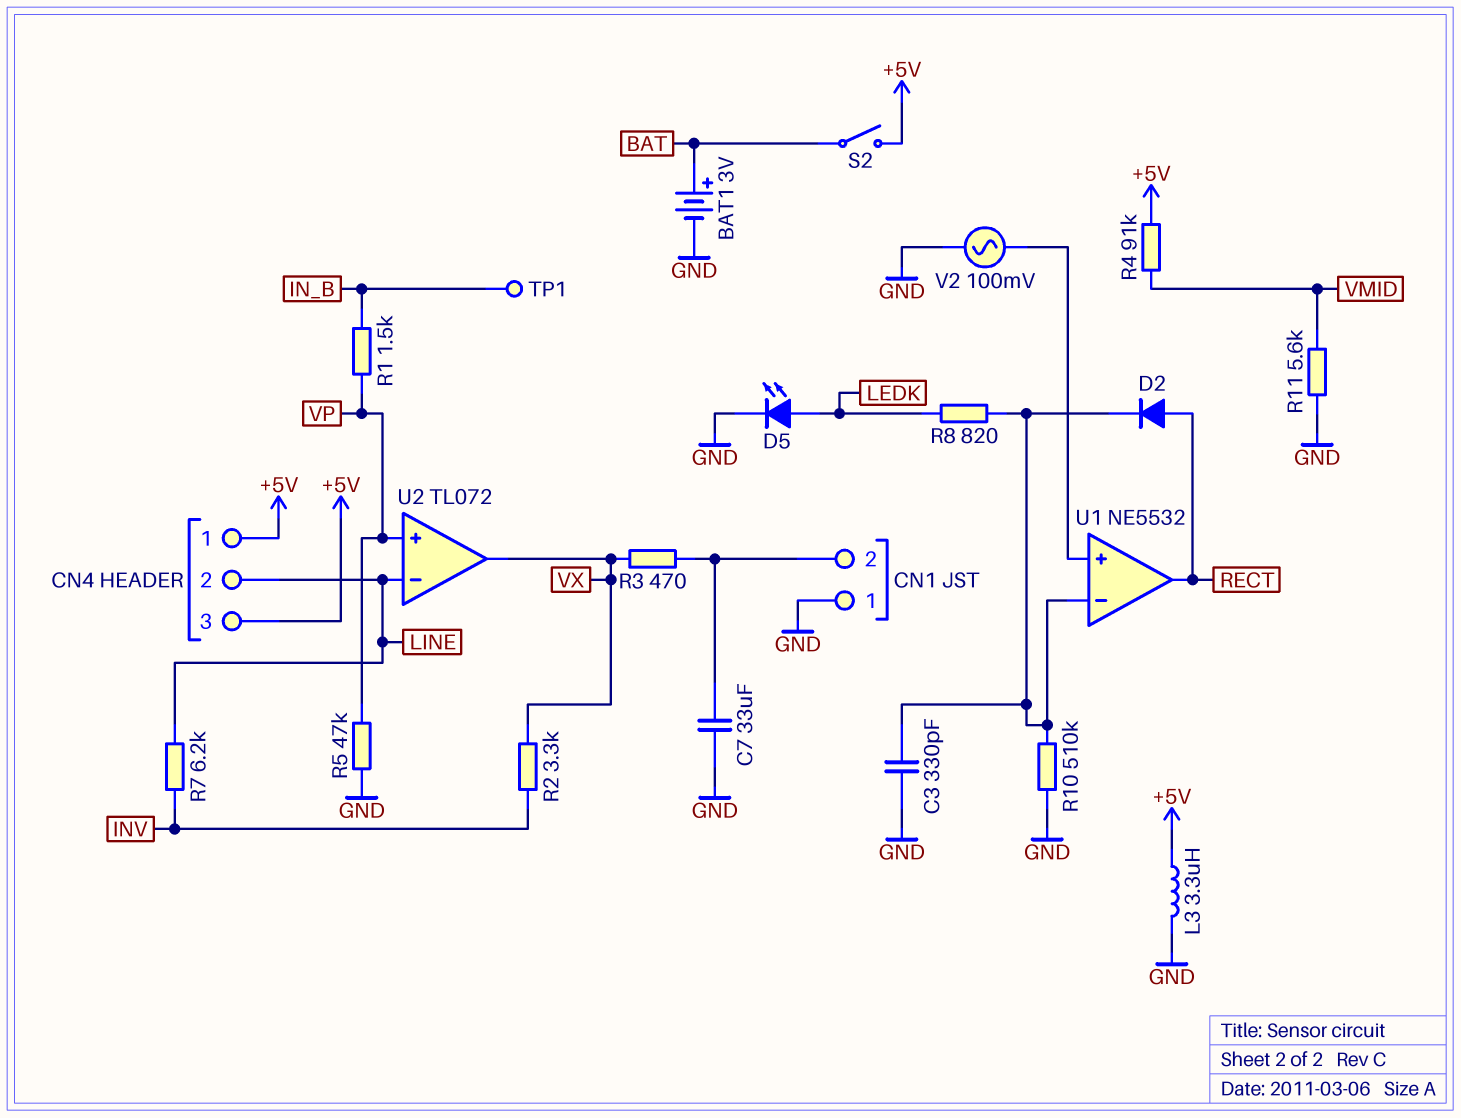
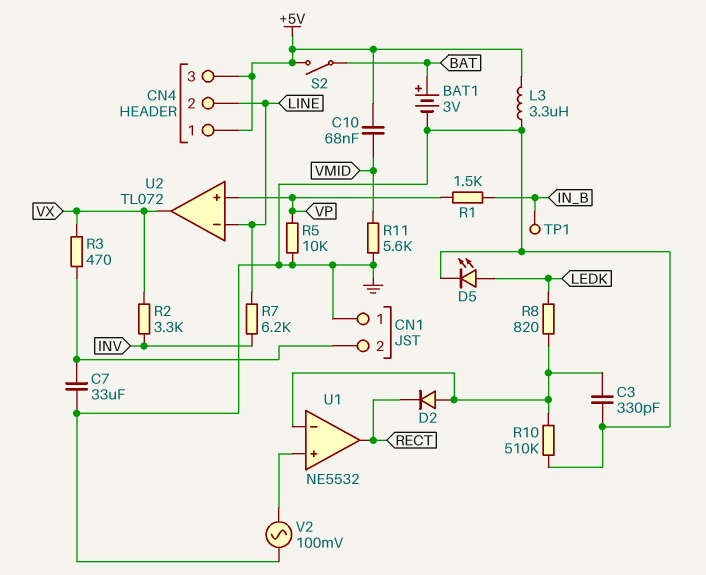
C10: none -> 68nF (+5V, VMID)
D2: diode (A RECT, K U1/in-) -> diode (A U1/in-, K RECT)
R4: 91k (+5V, VMID) -> none
R5: 47k (GND, VP) -> 10k (GND, VP)

